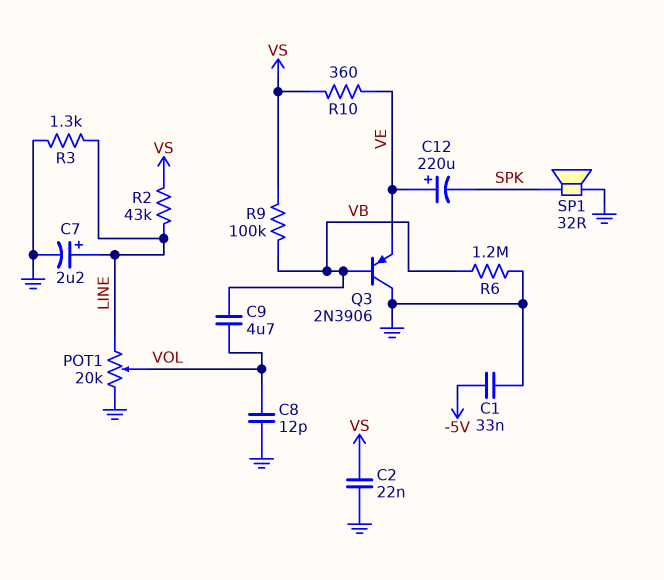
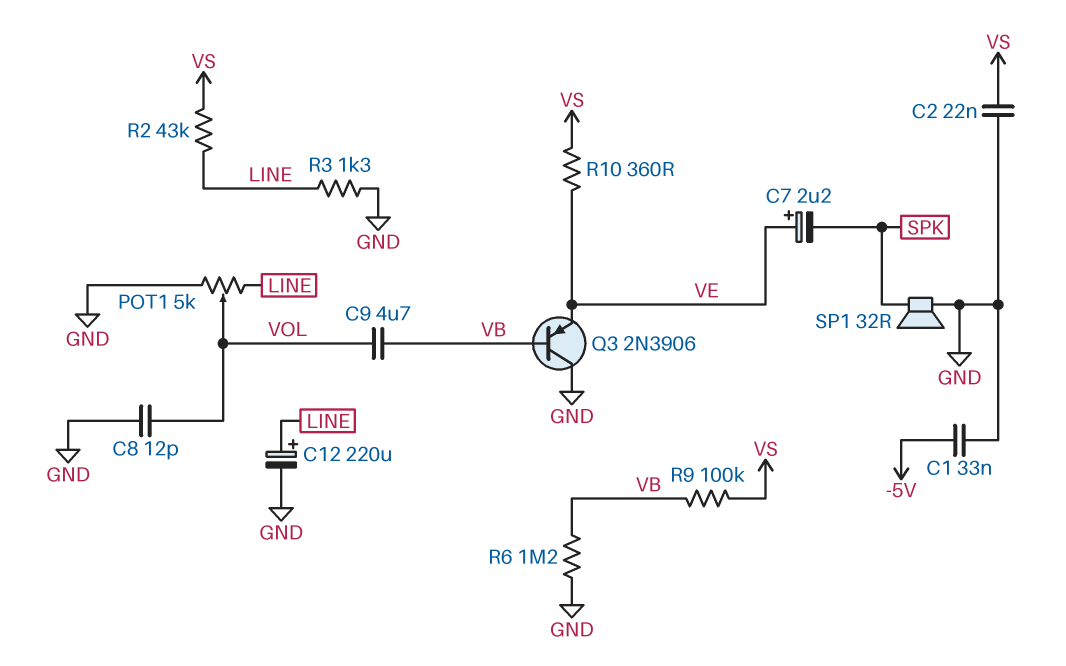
C7: 2.2uF (plus LINE, minus GND) -> 2.2uF (plus VE, minus SPK)
C12: 220uF (plus VE, minus SPK) -> 220uF (plus LINE, minus GND)
POT1: 20k (GND, LINE, wiper VOL) -> 5k (GND, LINE, wiper VOL)

